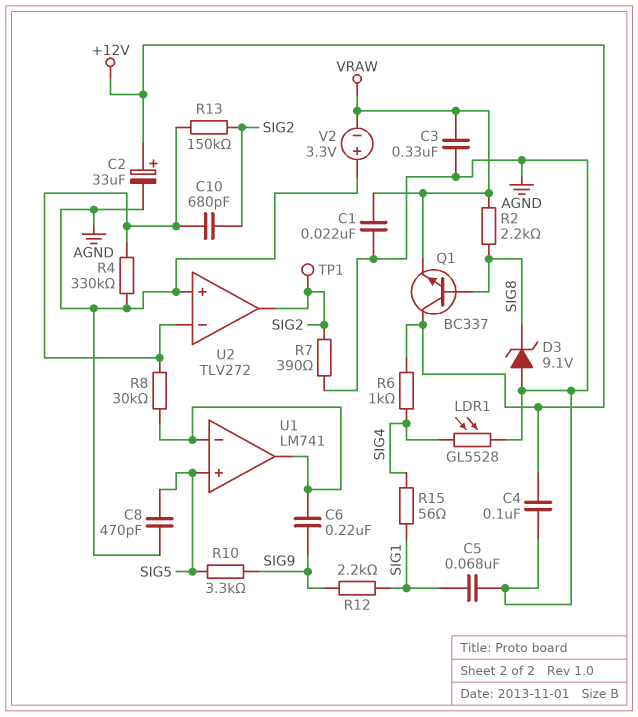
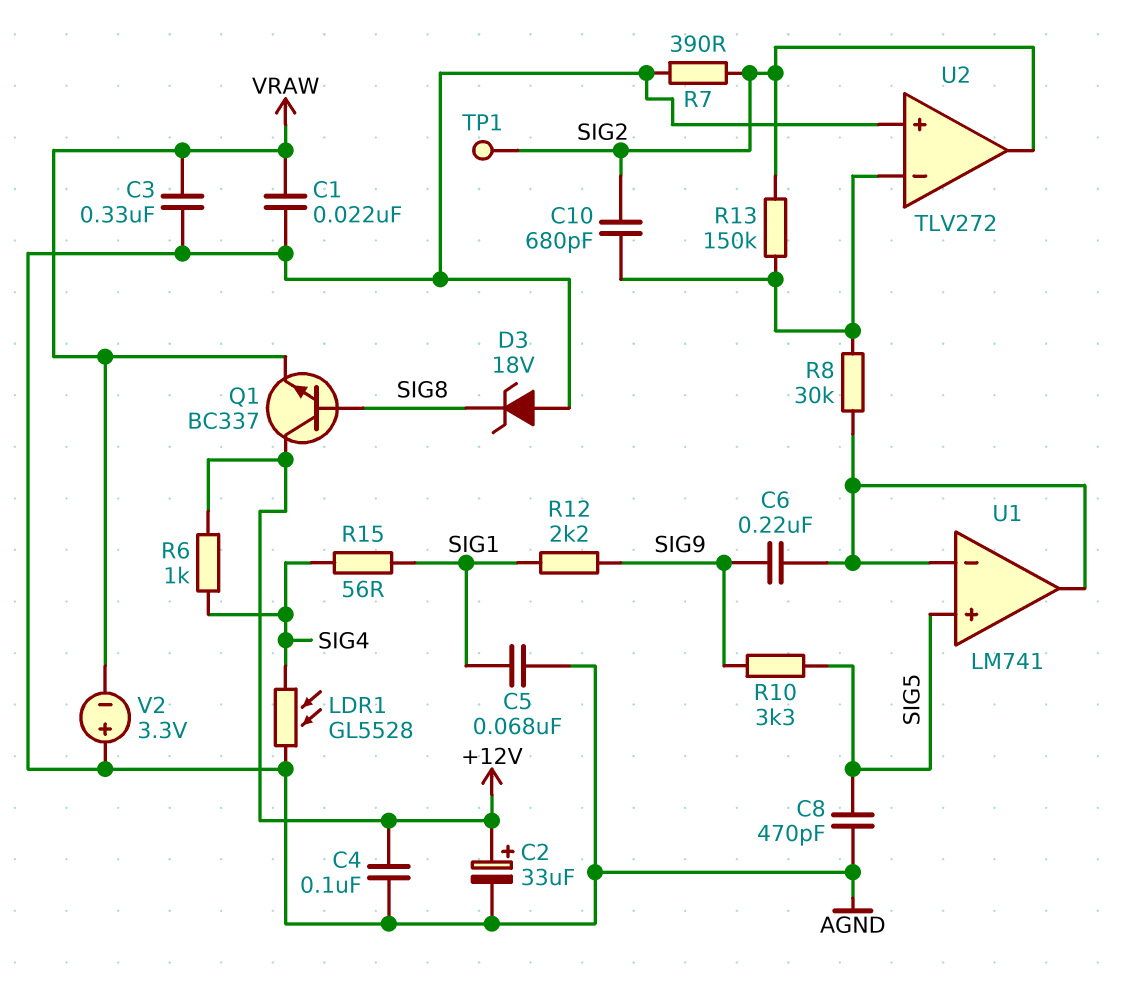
D3: zener 9.1V (A AGND, K SIG8) -> zener 18V (A AGND, K SIG8)
R2: 2.2k (SIG8, VRAW) -> none
R4: 330k (AGND, U2/in-) -> none

